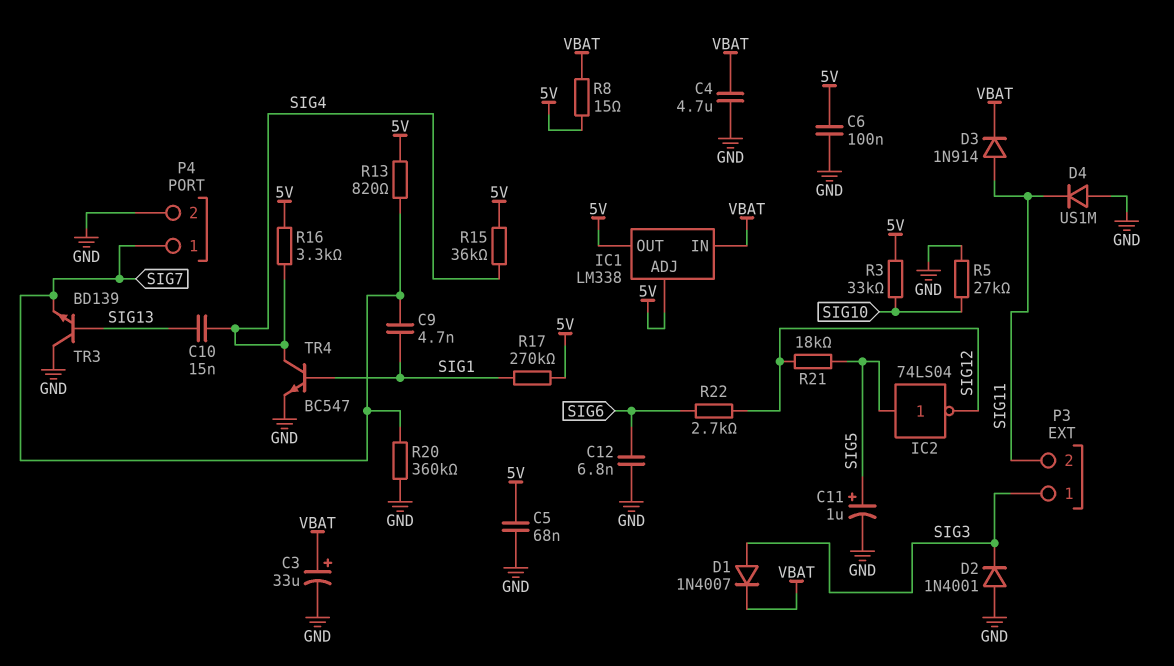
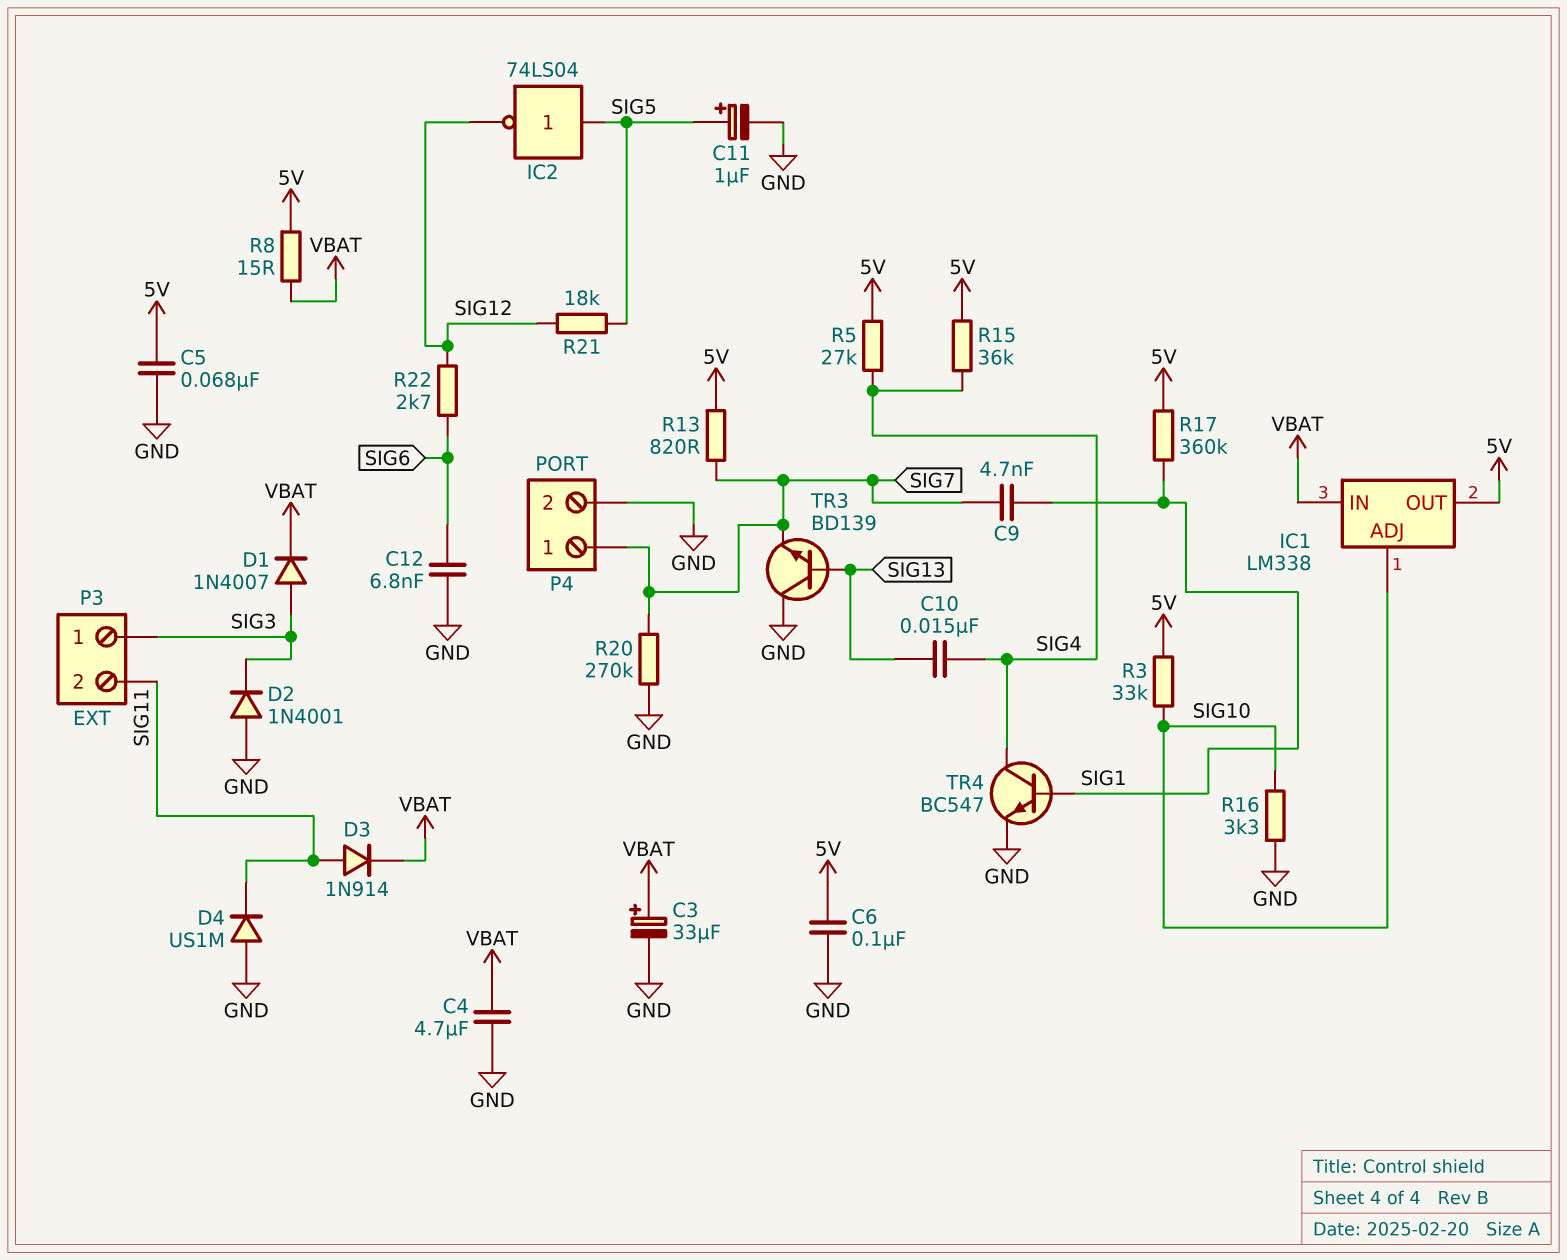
IC1 pin ADJ: 5V -> SIG10
R5: 27k (GND, SIG10) -> 27k (5V, SIG4)
R16: 3.3k (5V, SIG4) -> 3.3k (GND, SIG10)
R17: 270k (5V, SIG1) -> 360k (5V, SIG1)
R20: 360k (GND, SIG7) -> 270k (GND, SIG7)

